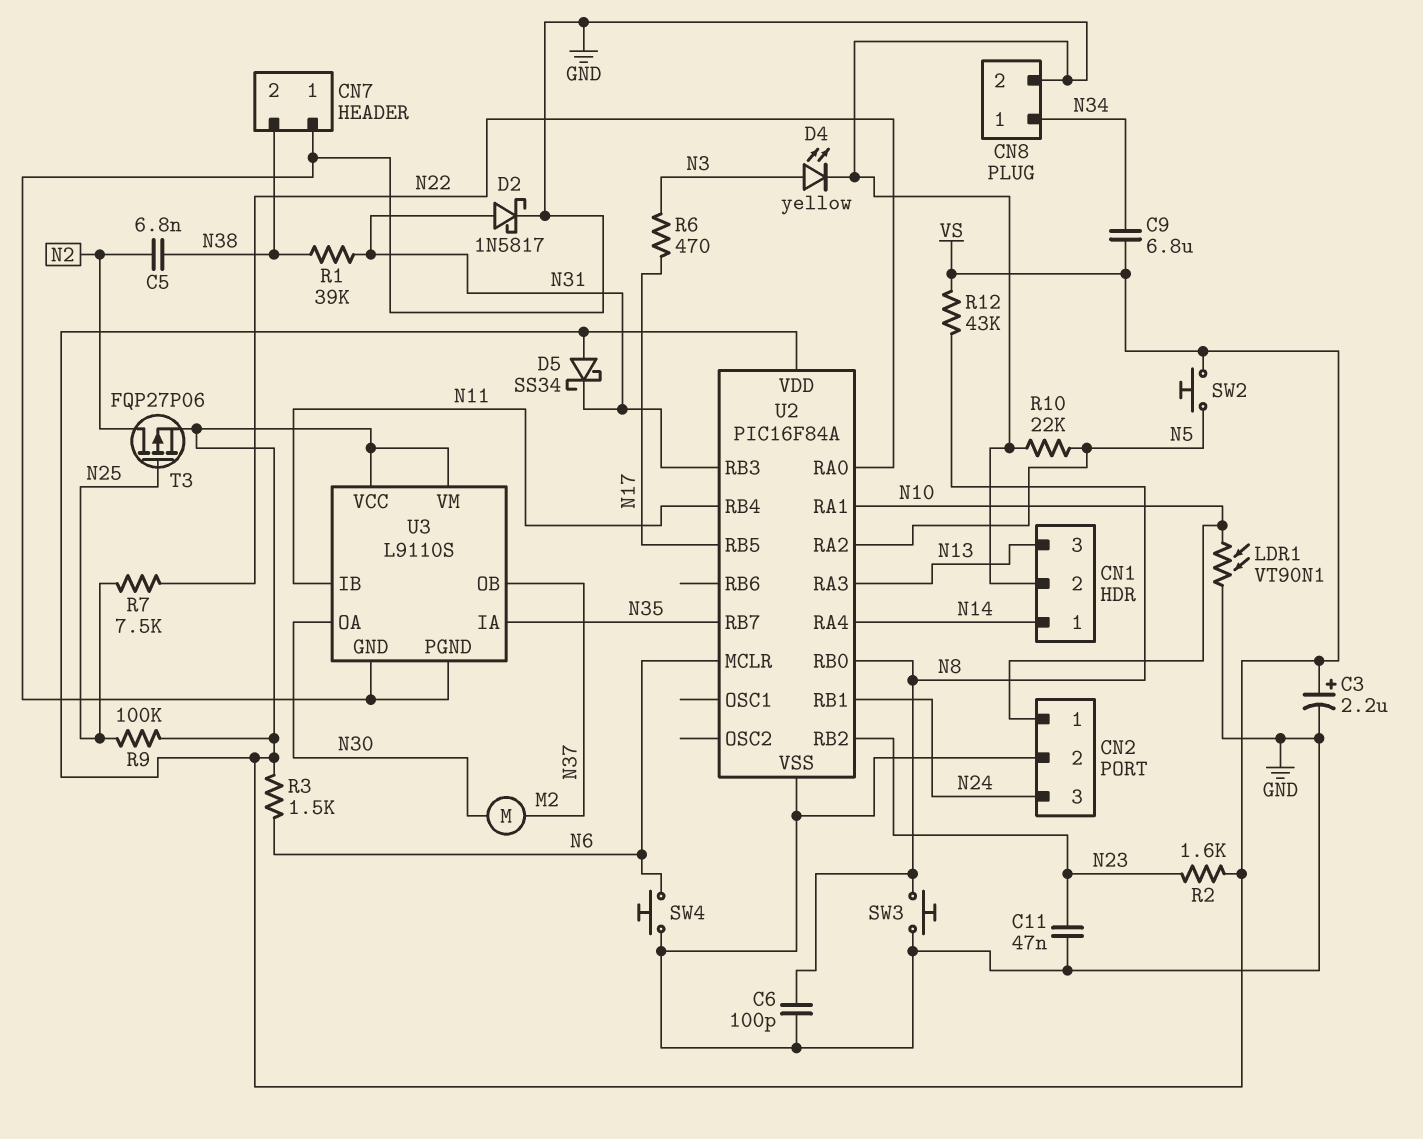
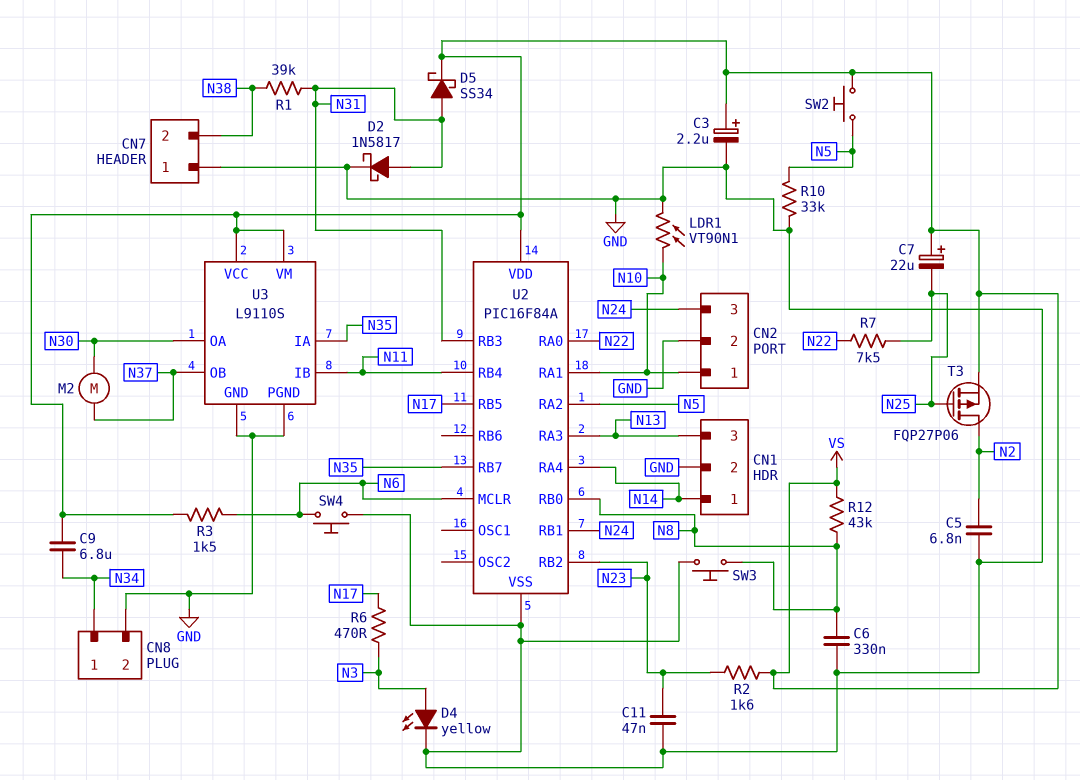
C5: 6.8nF (N2, N38) -> 6.8nF (GND, N2)
C6: 100pF (GND, N8) -> 330nF (GND, N8)
C7: none -> 22uF (plus VS, minus N25)
D5: schottky SS34 (A VS, K N31) -> schottky SS34 (A N31, K VS)
R9: 100k (N25, VS) -> none
R10: 22k (GND, N5) -> 33k (GND, N5)

